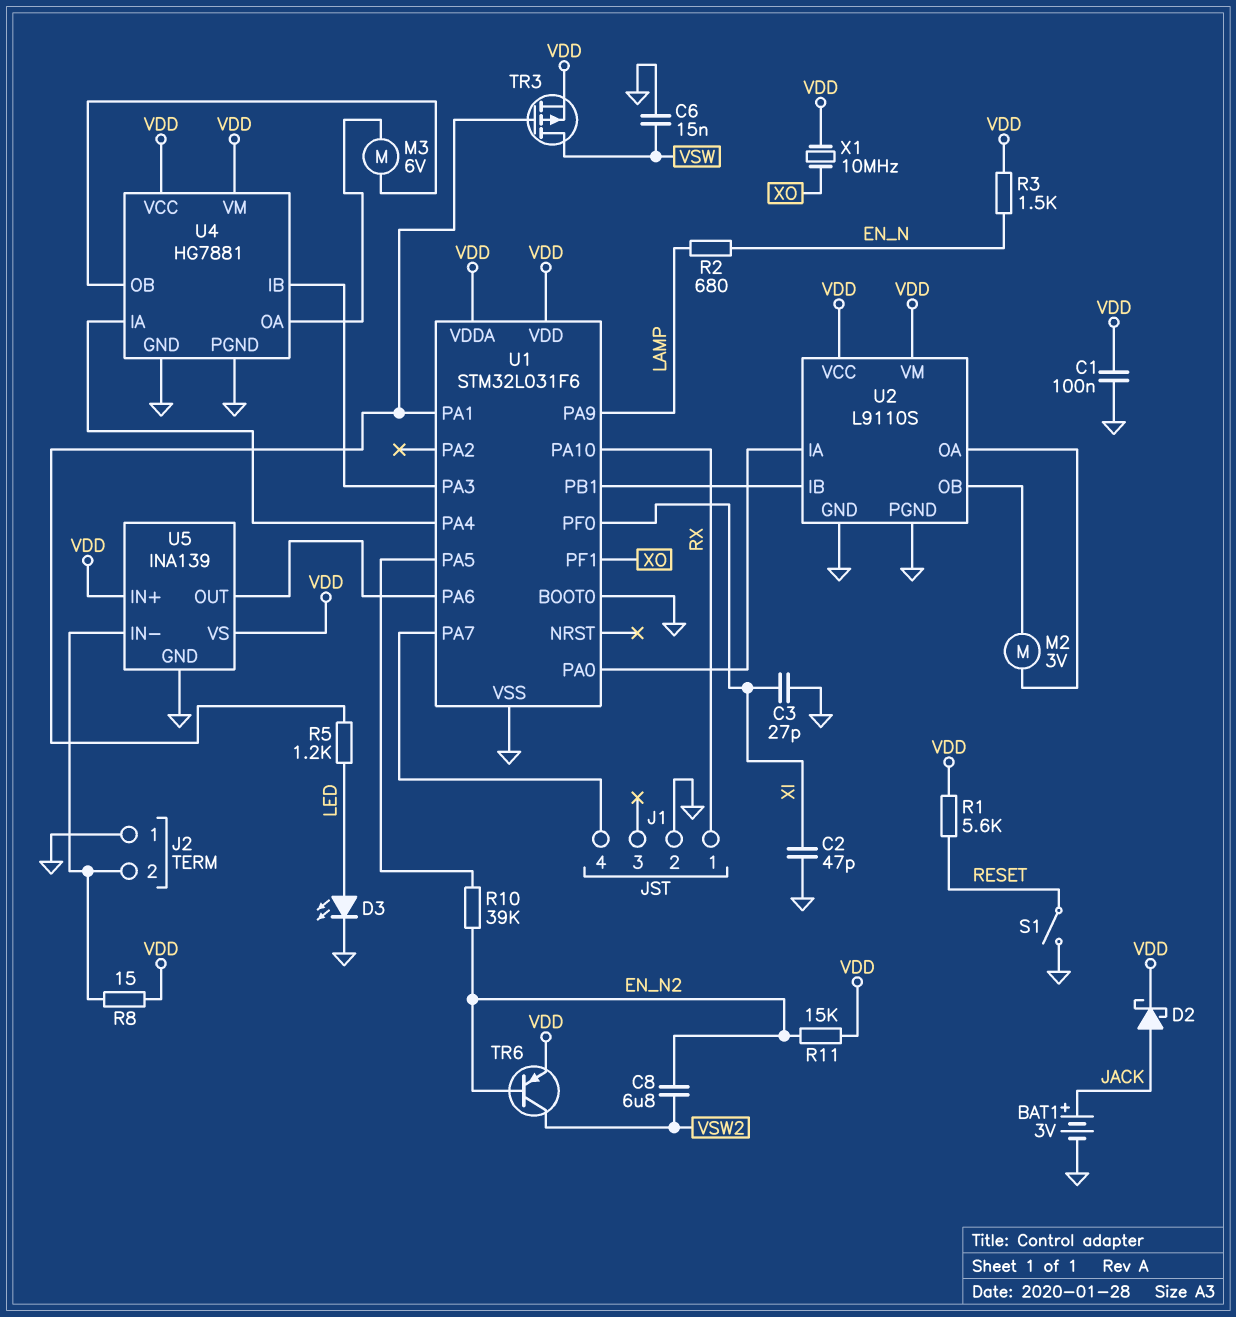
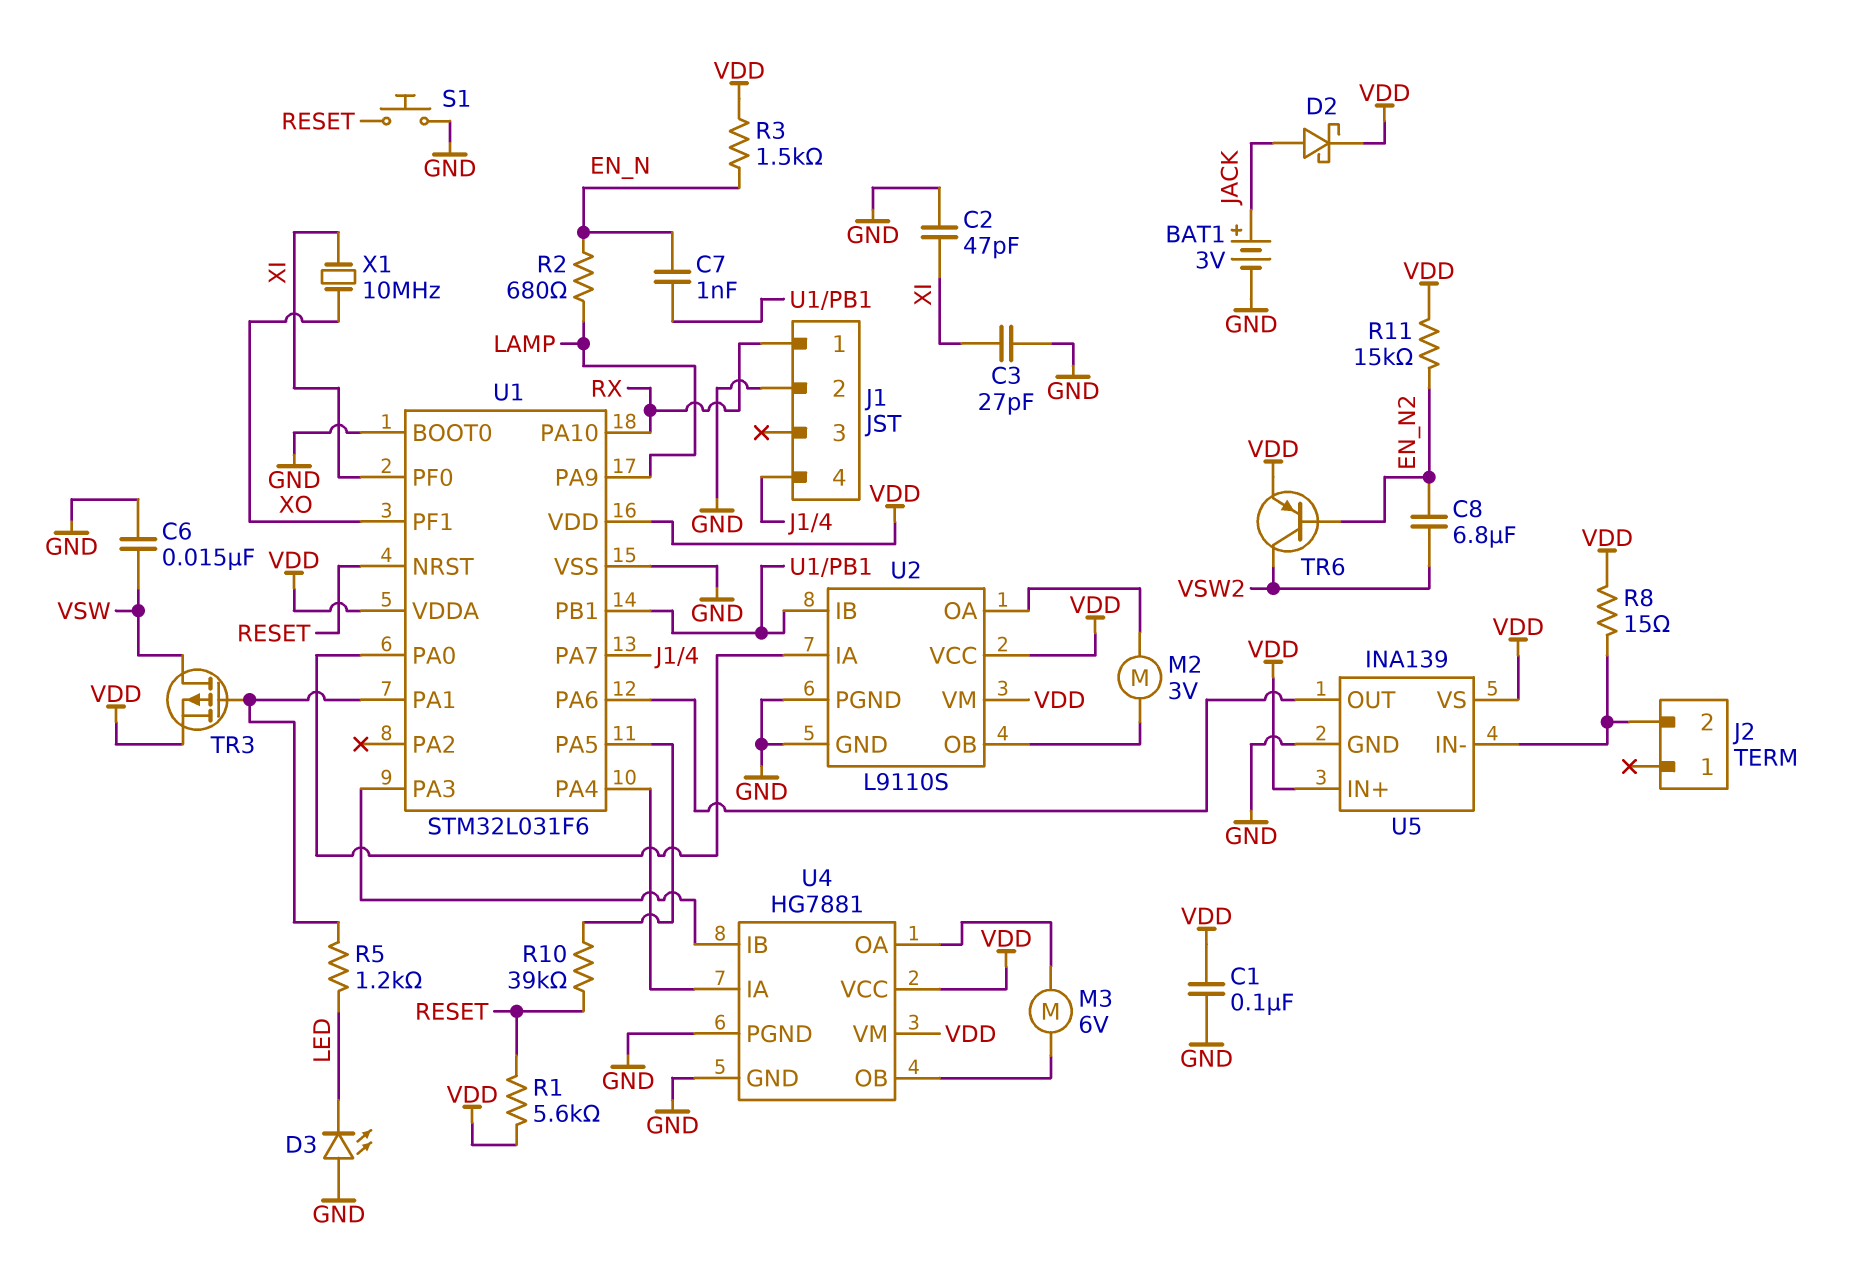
C7: none -> 1nF (EN_N, U1/PB1)
D3: LED (A LED, K GND) -> LED (A GND, K LED)
J2 pin 1: GND -> none
R10: 39k (EN_N2, U1/PA5) -> 39k (RESET, U1/PA5)
S1: switch (GND, RESET) -> button (GND, RESET)
U1 pin NRST: none -> RESET
X1: 10MHz (VDD, XO) -> 10MHz (XI, XO)

